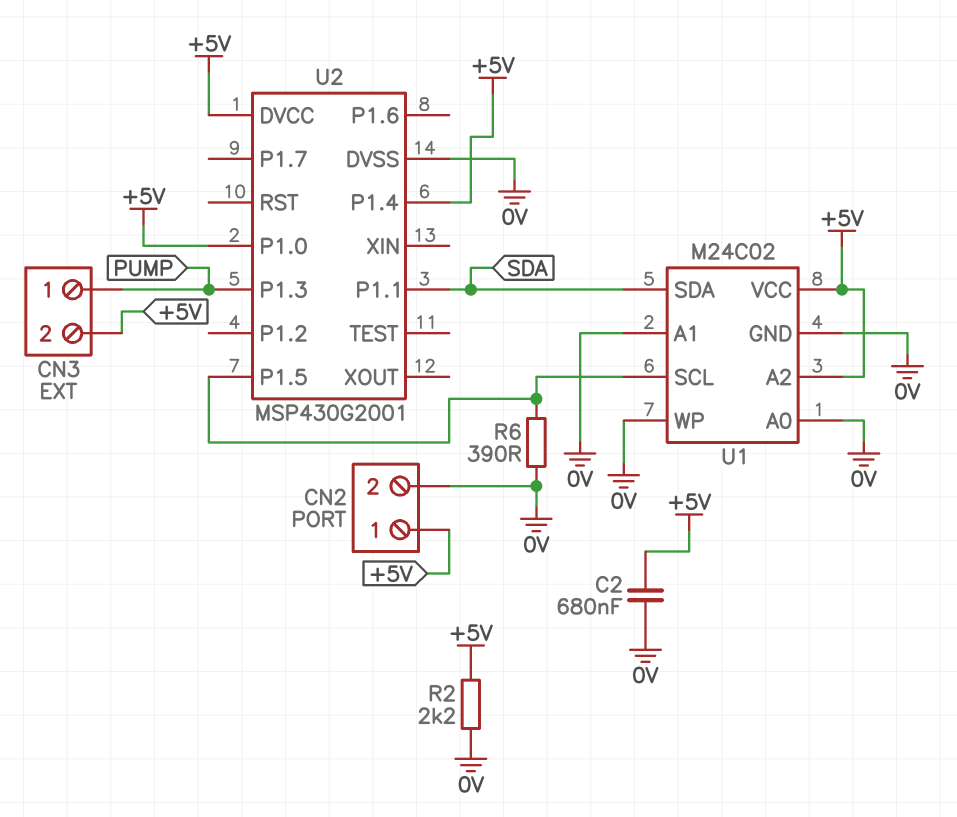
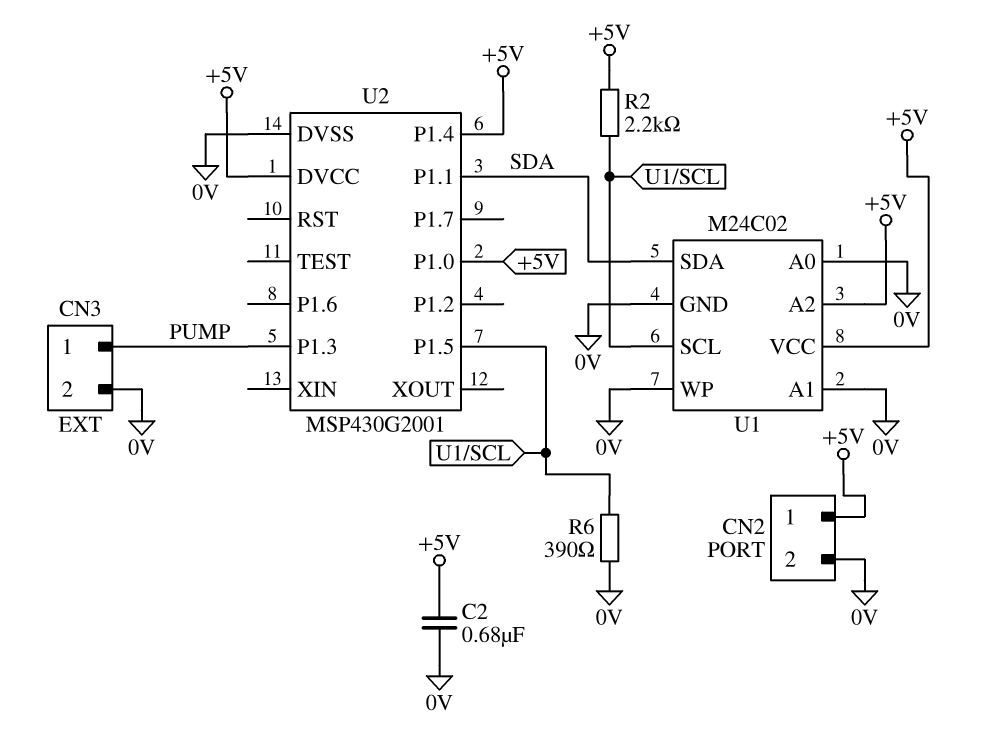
CN3 pin 2: +5V -> 0V
R2: 2.2k (+5V, 0V) -> 2.2k (+5V, U1/SCL)

